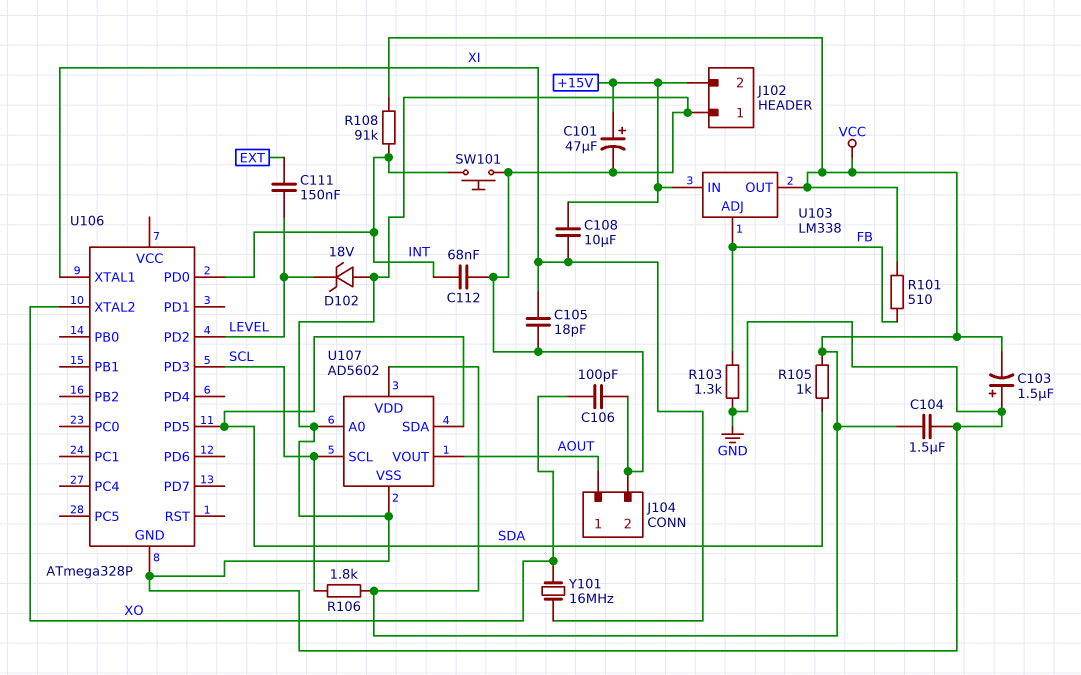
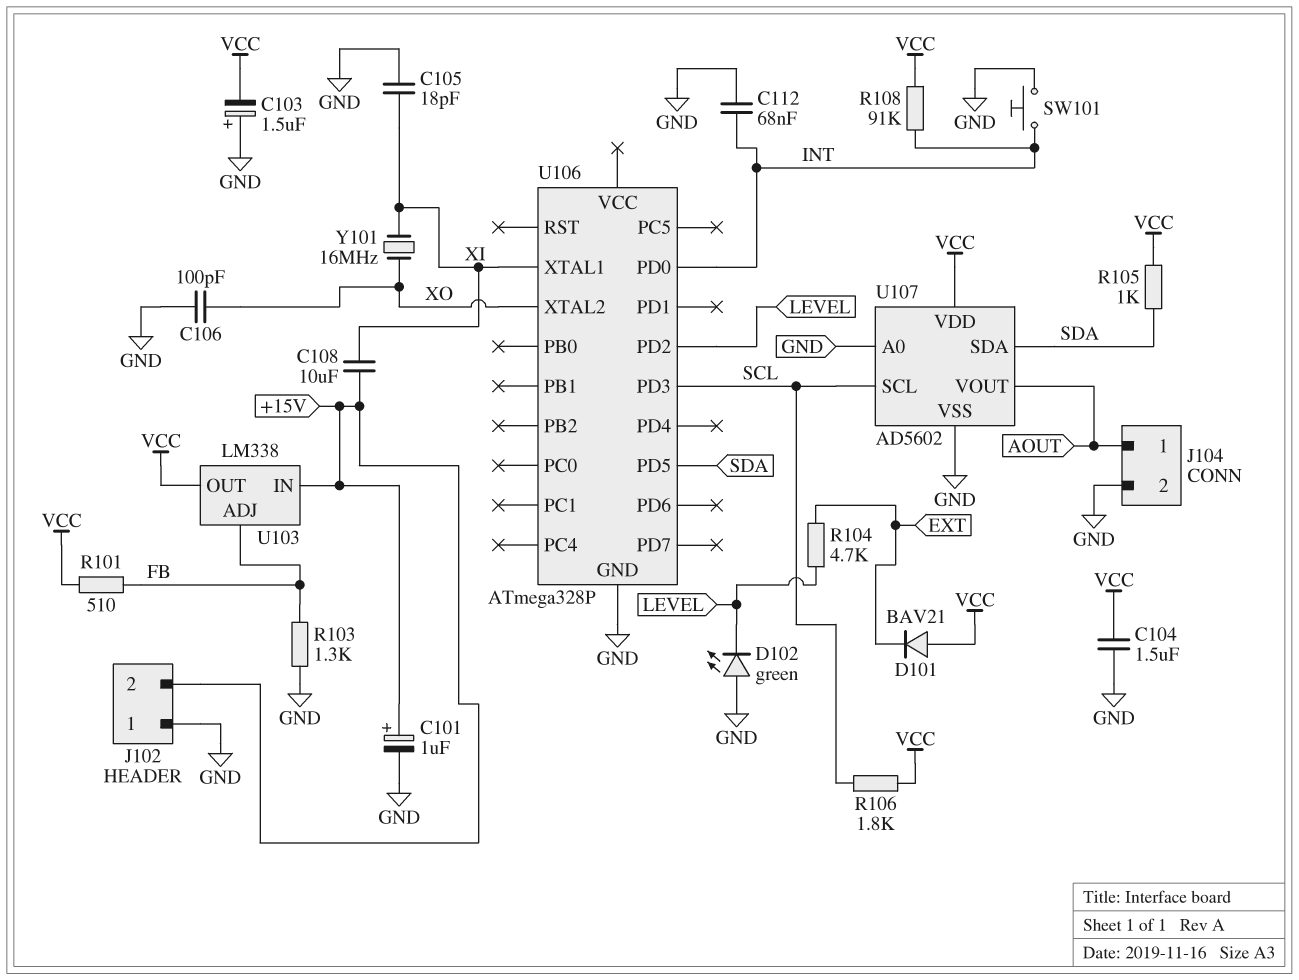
C101: 47uF (plus +15V, minus GND) -> 1uF (plus +15V, minus GND)
C111: 150nF (EXT, LEVEL) -> none
D101: none -> diode BAV21 (A VCC, K EXT)
D102: zener 18V (A GND, K LEVEL) -> LED green (A GND, K LEVEL)
R104: none -> 4.7k (EXT, LEVEL)

